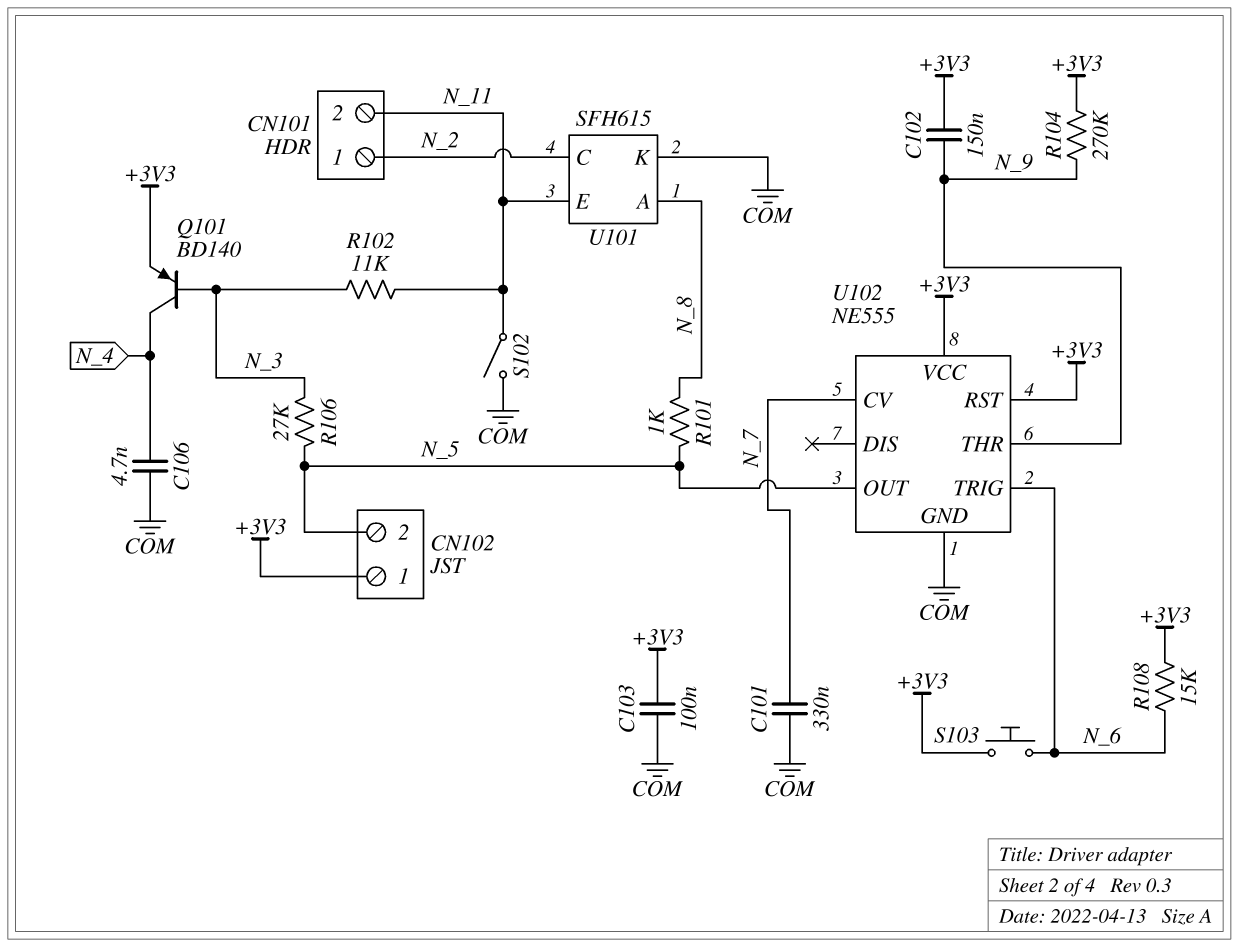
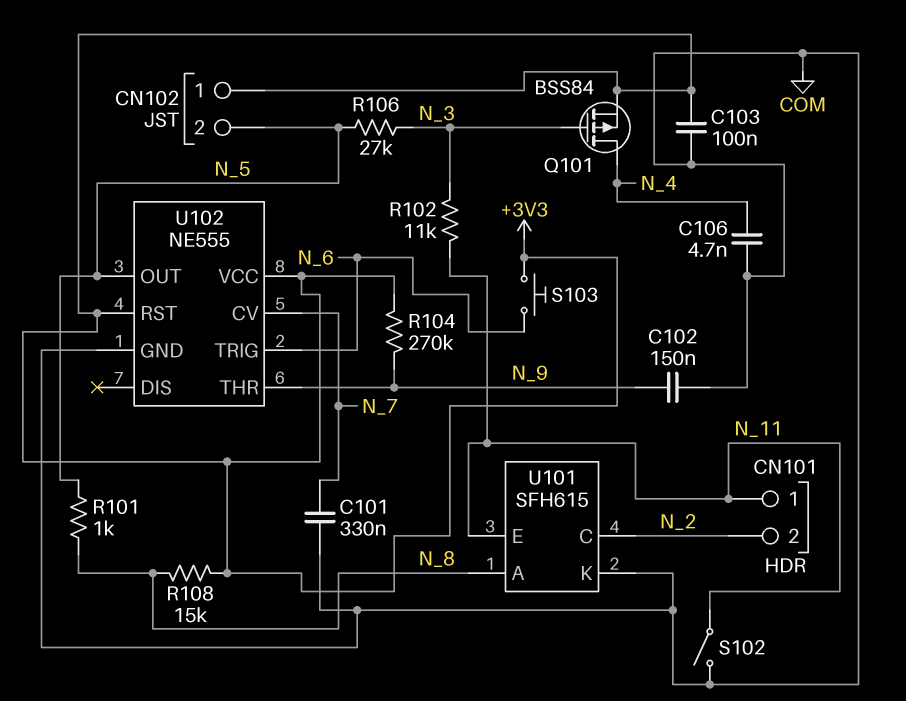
C102: 150nF (+3V3, N_9) -> 150nF (COM, N_9)
CN101 pin 1: N_2 -> N_11
CN101 pin 2: N_11 -> N_2
Q101: PNP BD140 (B N_3, C N_4, E +3V3) -> PMOS BSS84 (G N_3, D N_4, S +3V3)
R108: 15k (+3V3, N_6) -> 15k (+3V3, N_8)

